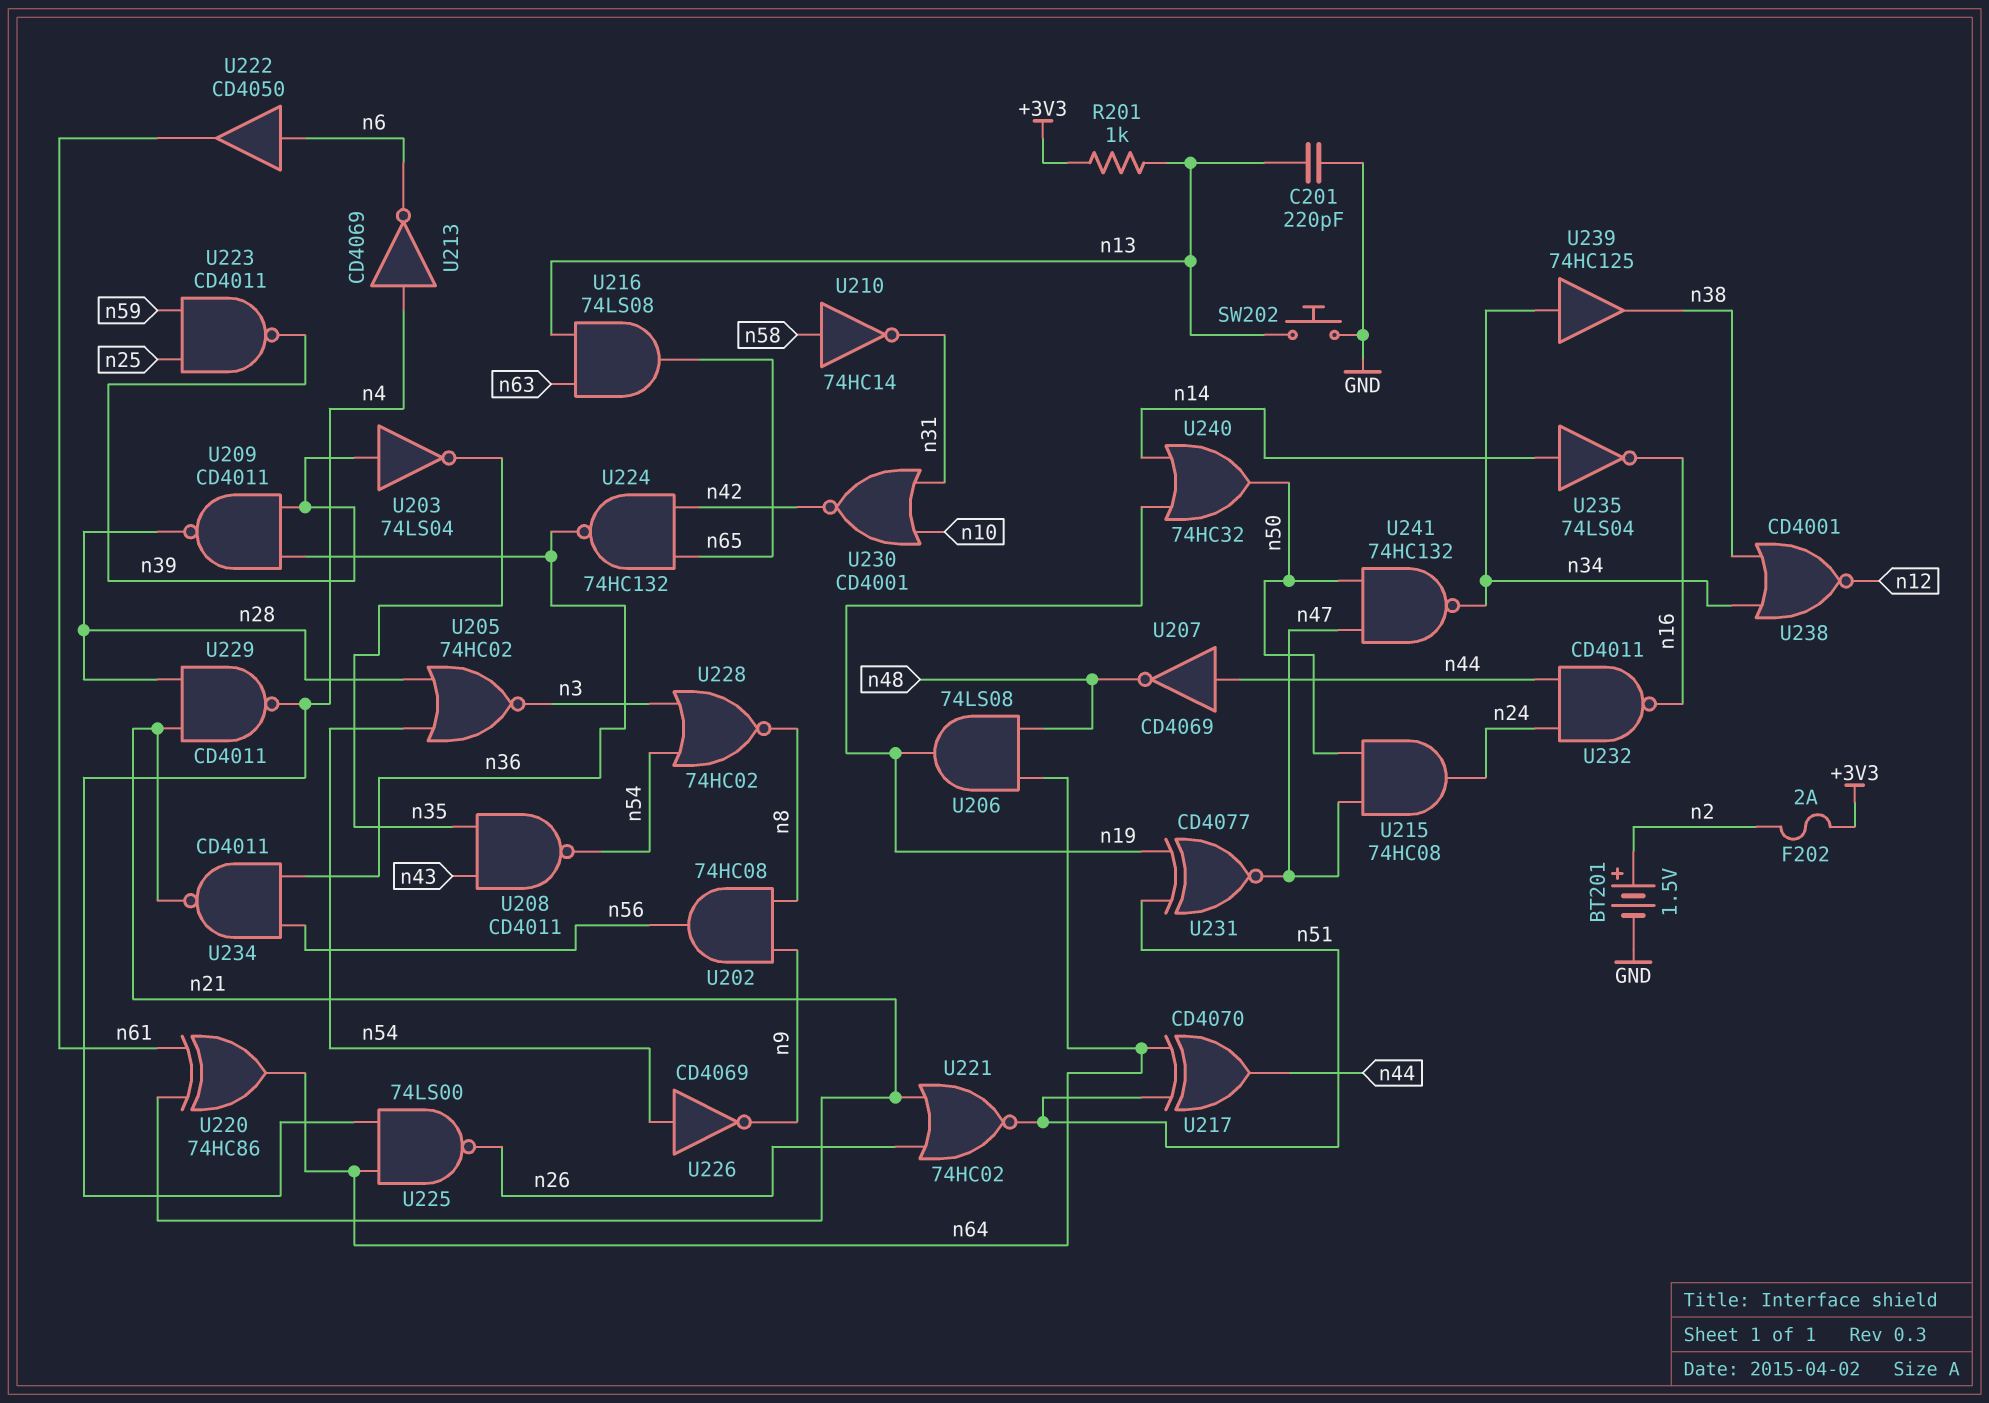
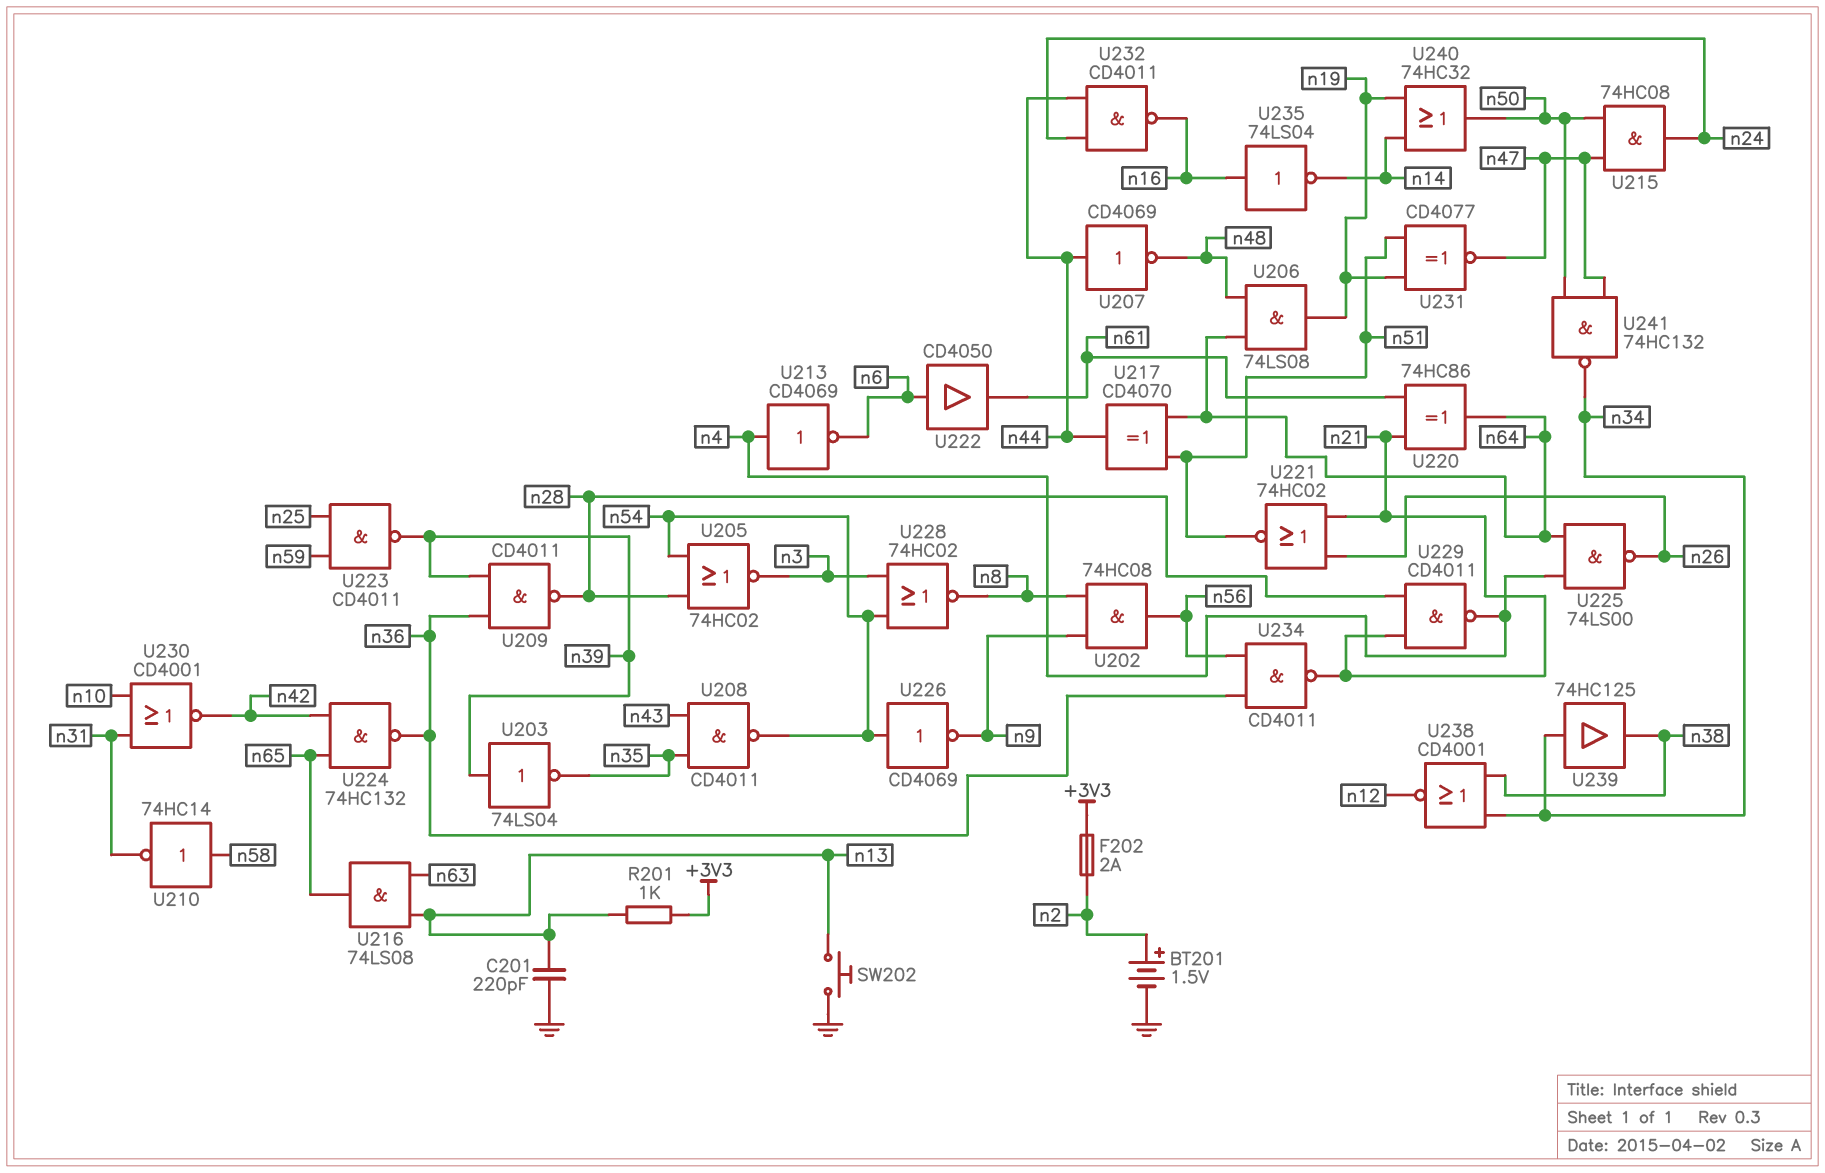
U235: NOT 74LS04 (in n14, out n16) -> NOT 74LS04 (in n16, out n14)

